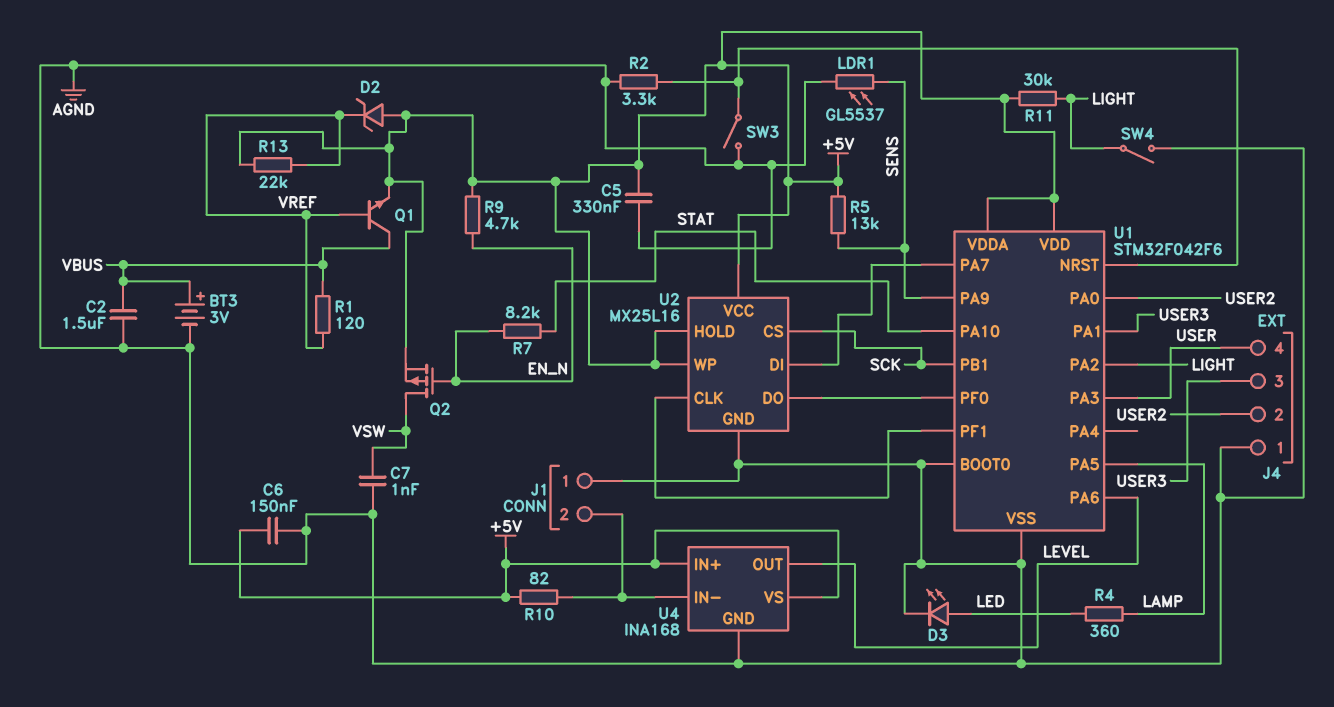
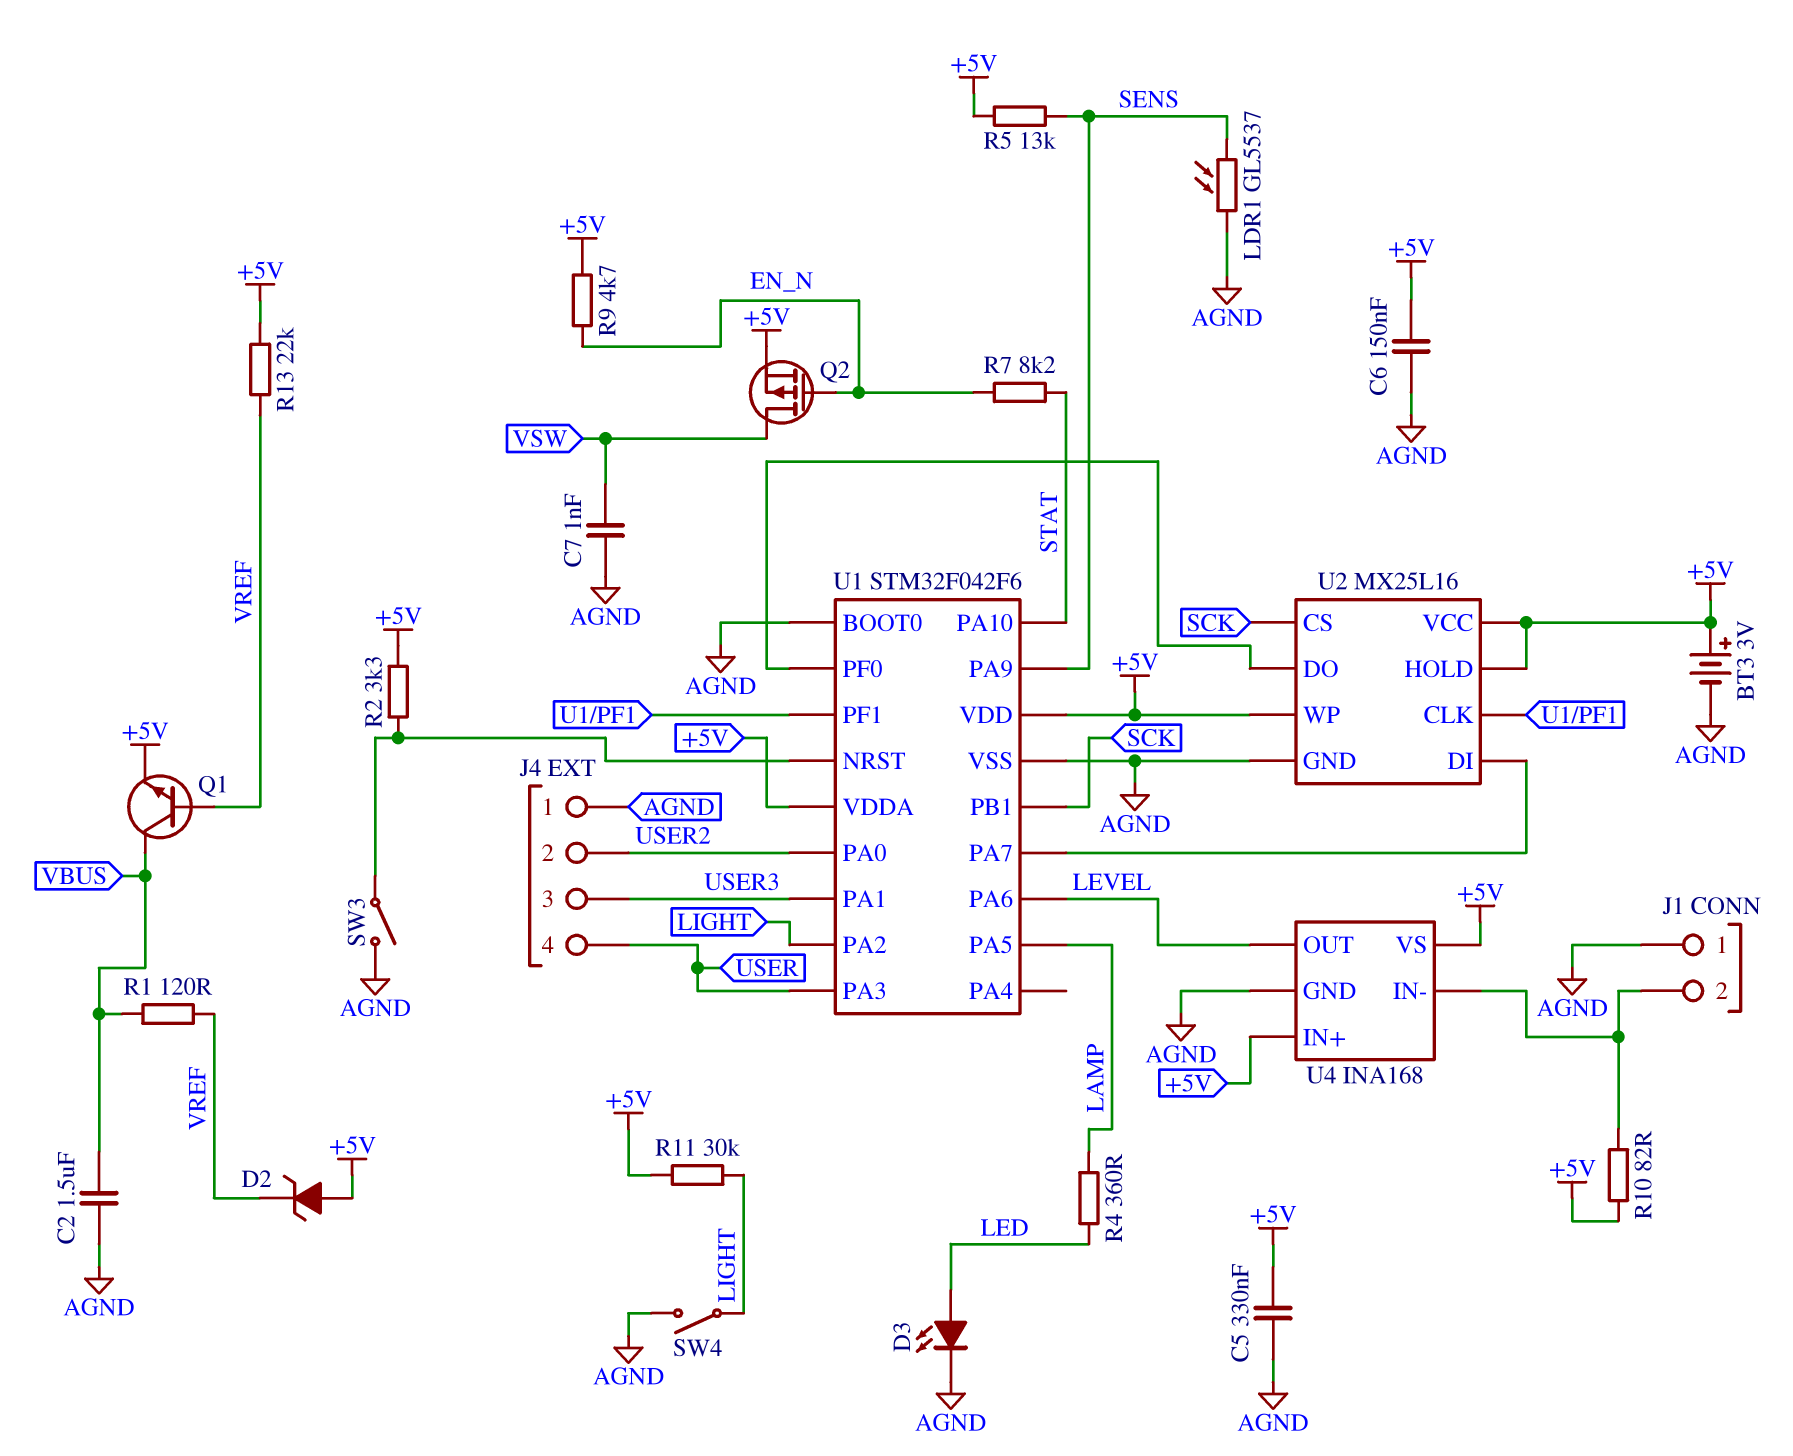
BT3: 3V (plus VBUS, minus AGND) -> 3V (plus +5V, minus AGND)
R2: 3.3k (AGND, U1/NRST) -> 3.3k (+5V, U1/NRST)

